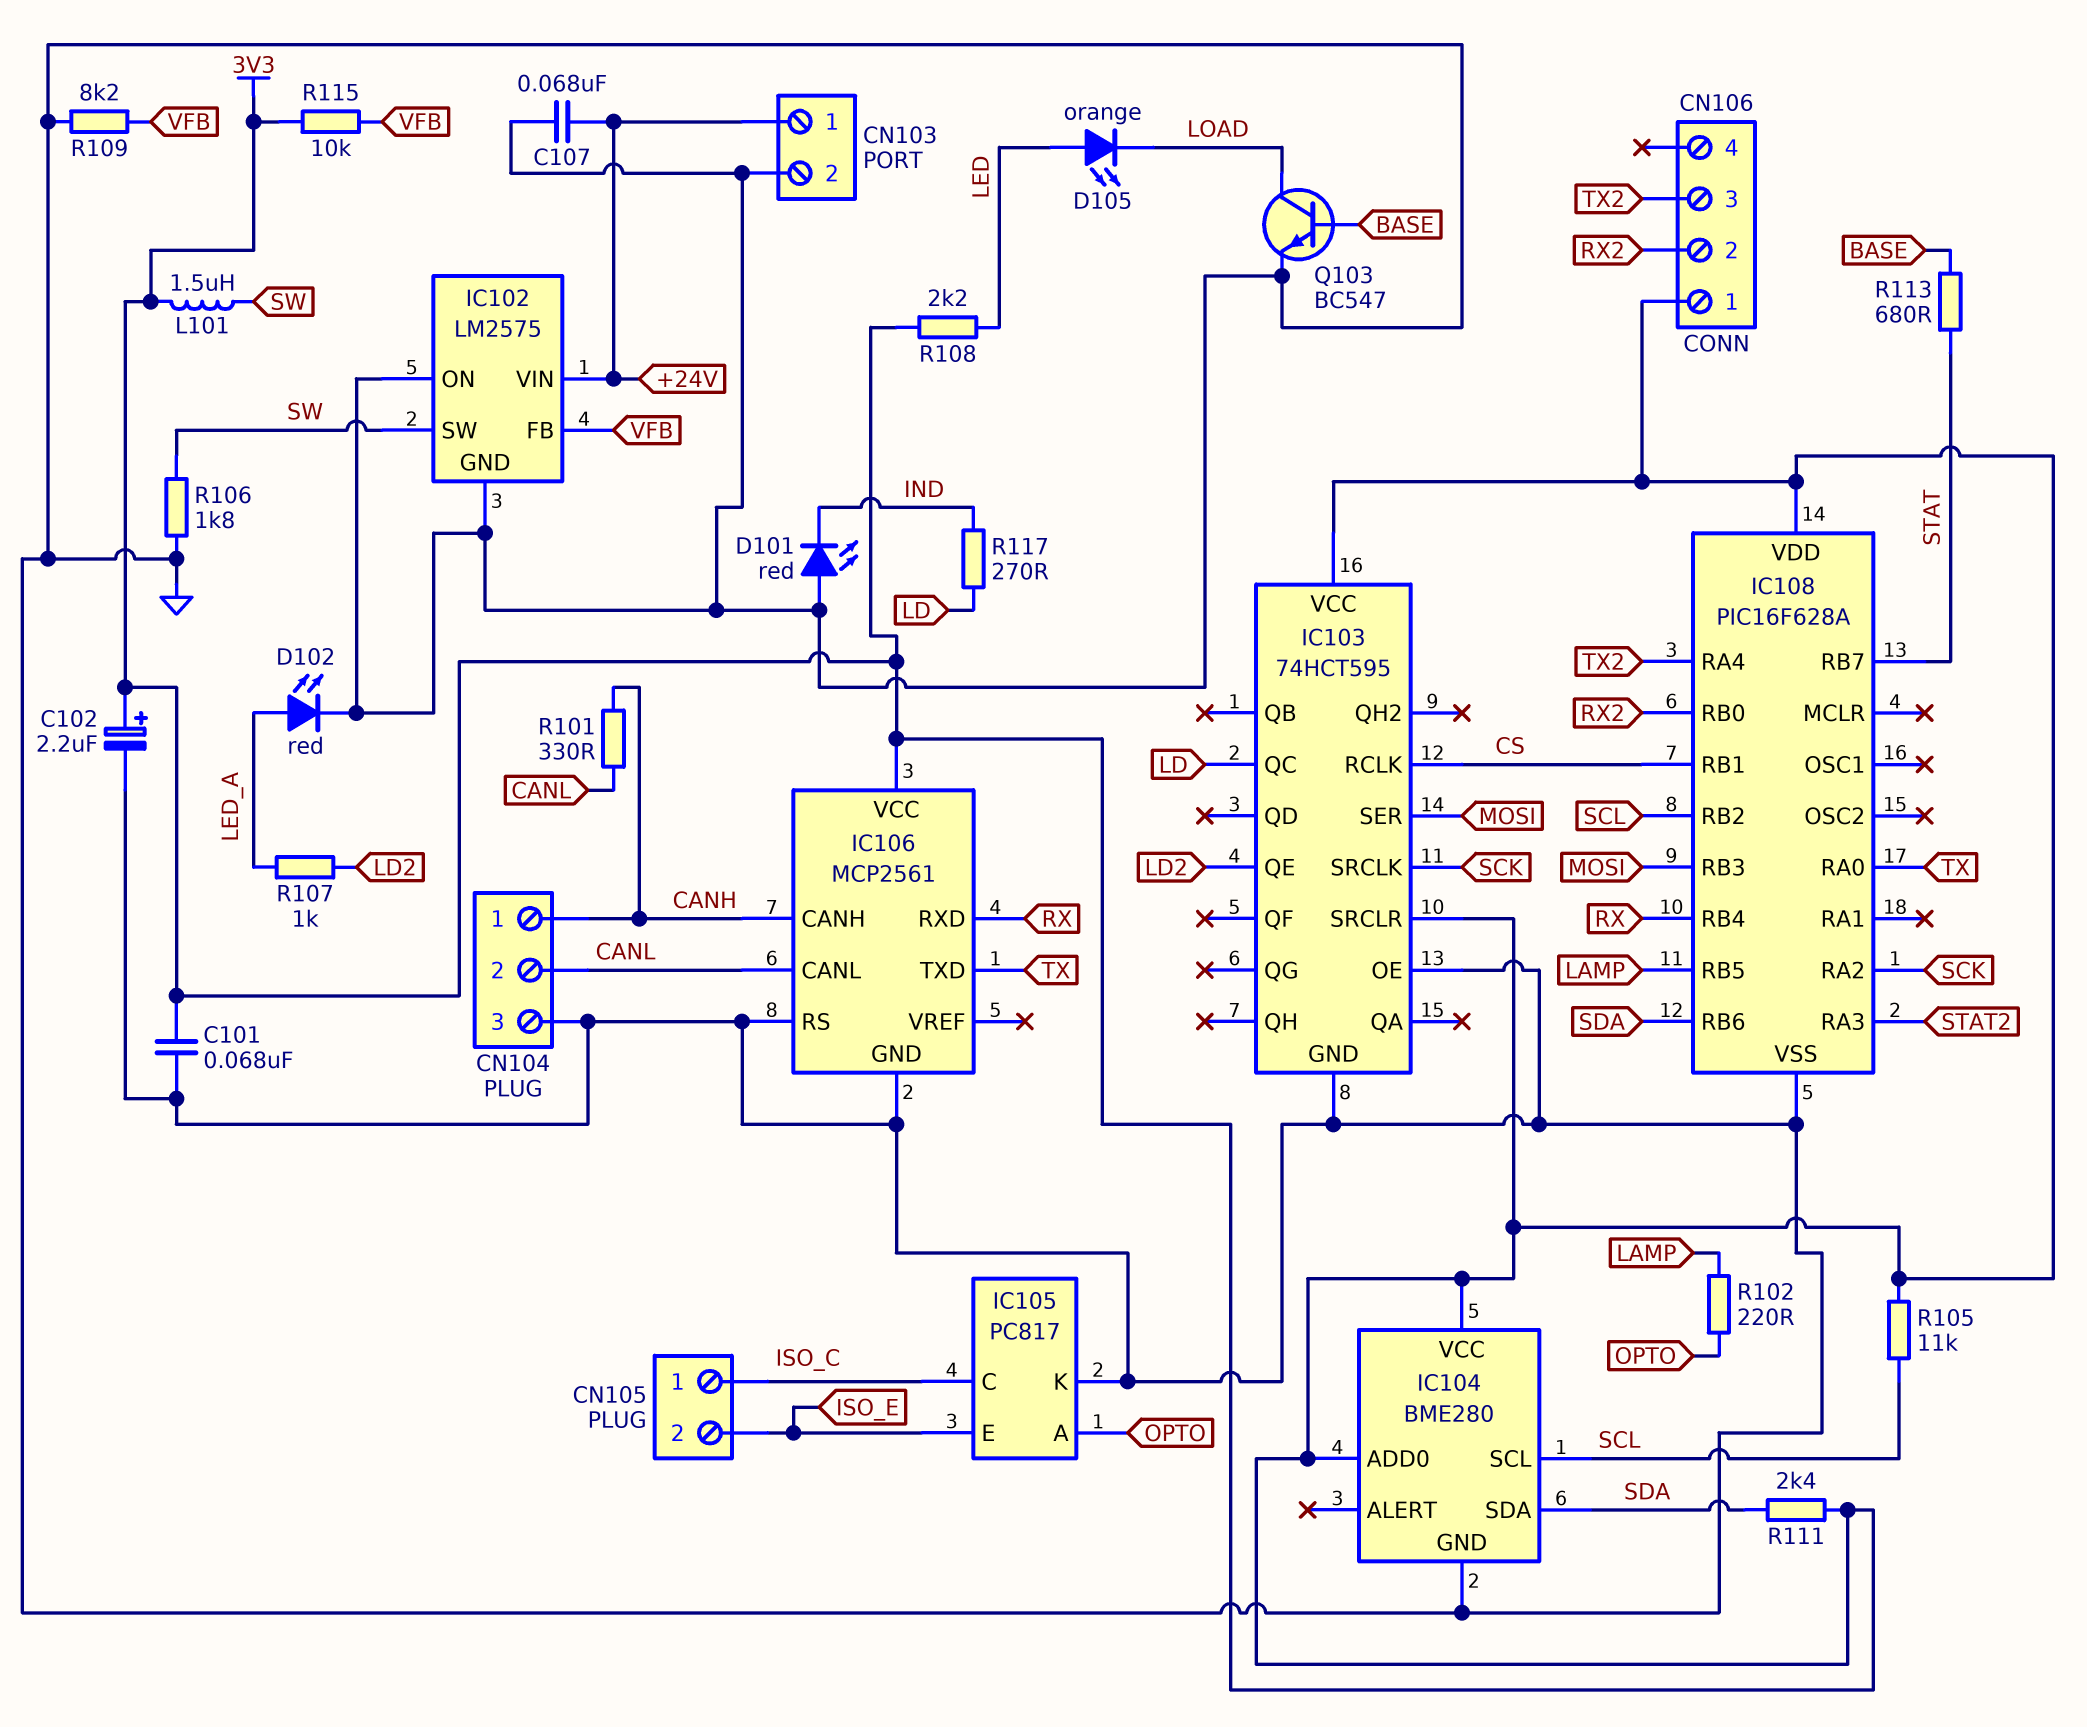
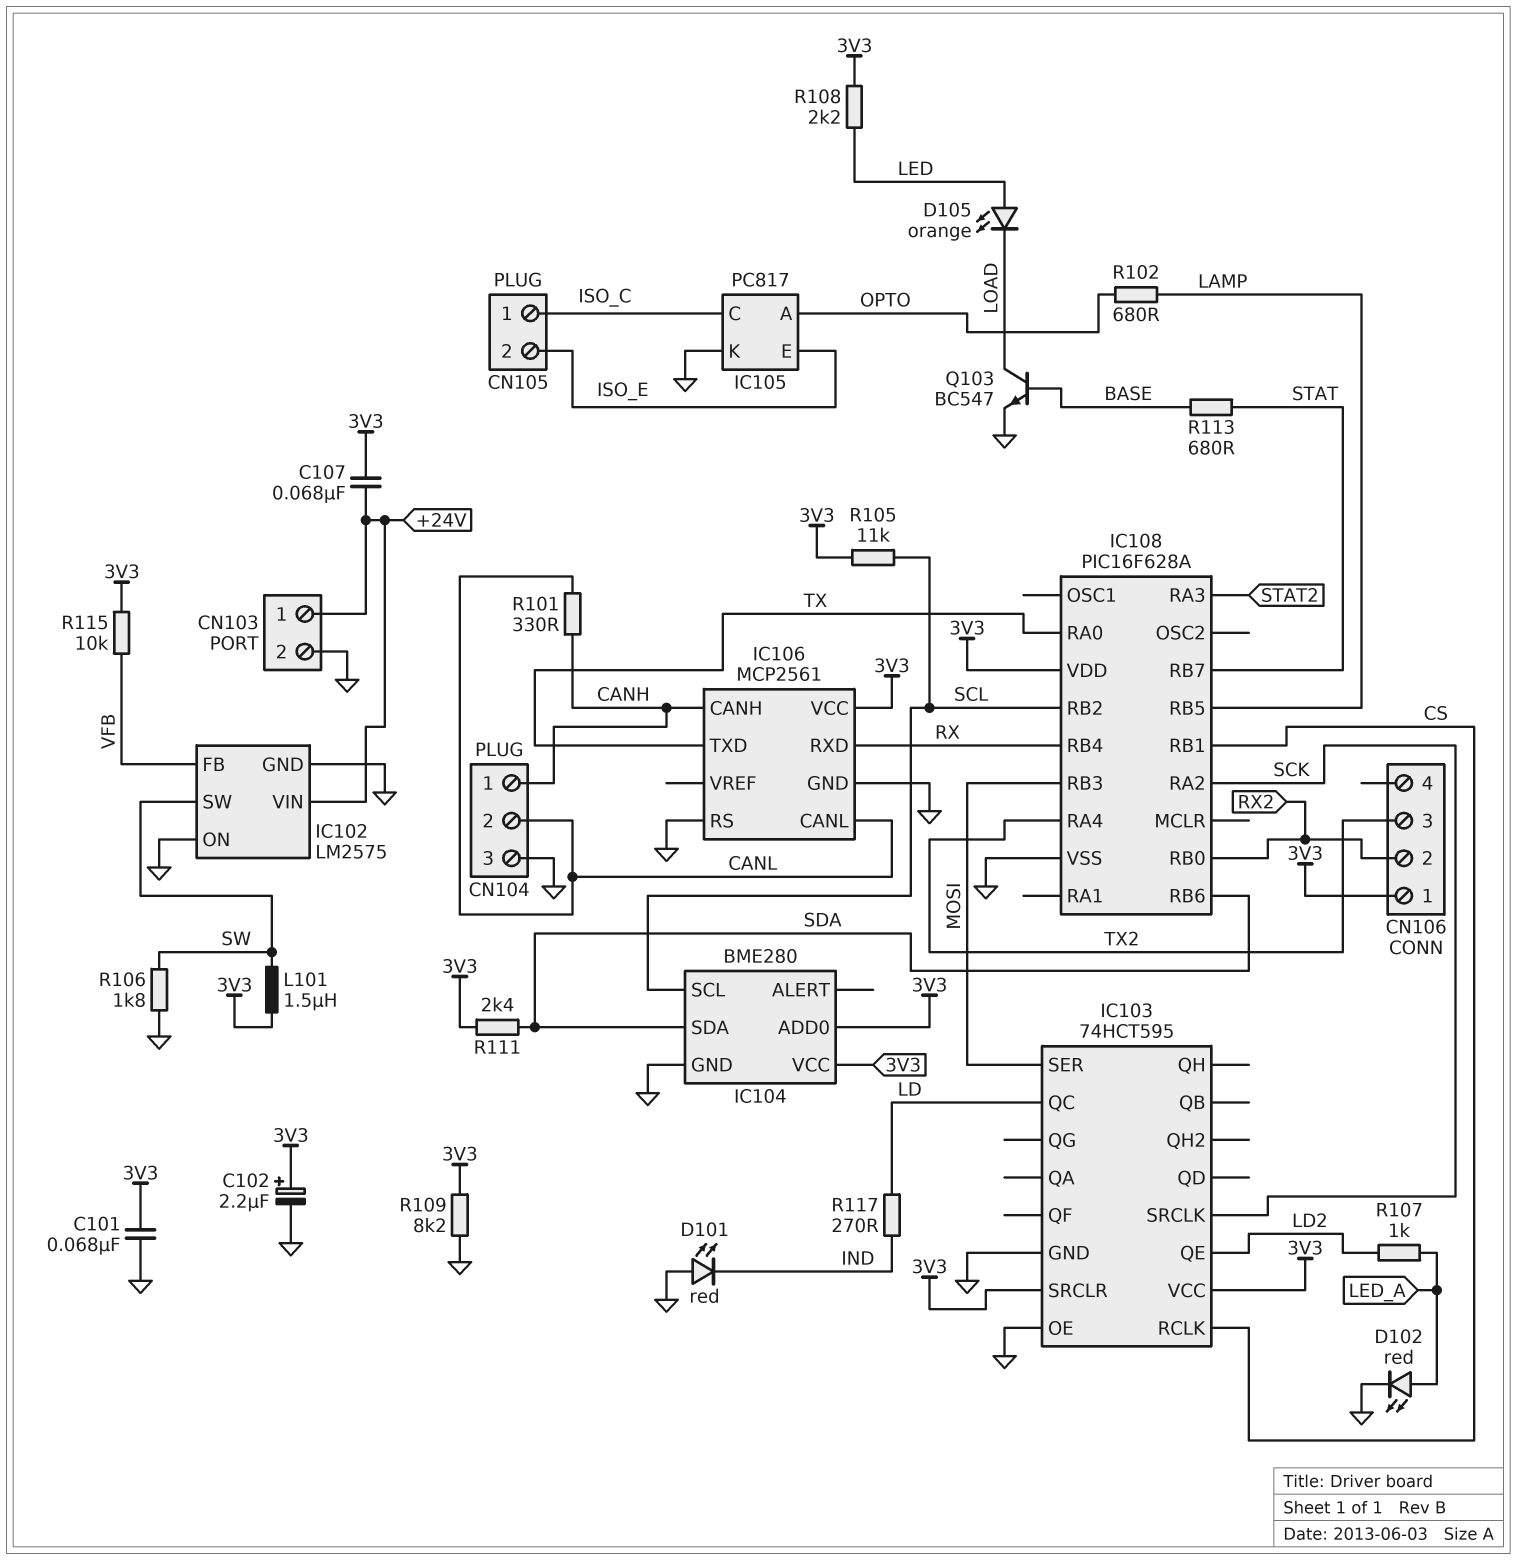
C107: 68nF (+24V, GND) -> 68nF (+24V, 3V3)
R102: 220 (LAMP, OPTO) -> 680 (LAMP, OPTO)
R109: 8.2k (GND, VFB) -> 8.2k (3V3, GND)

